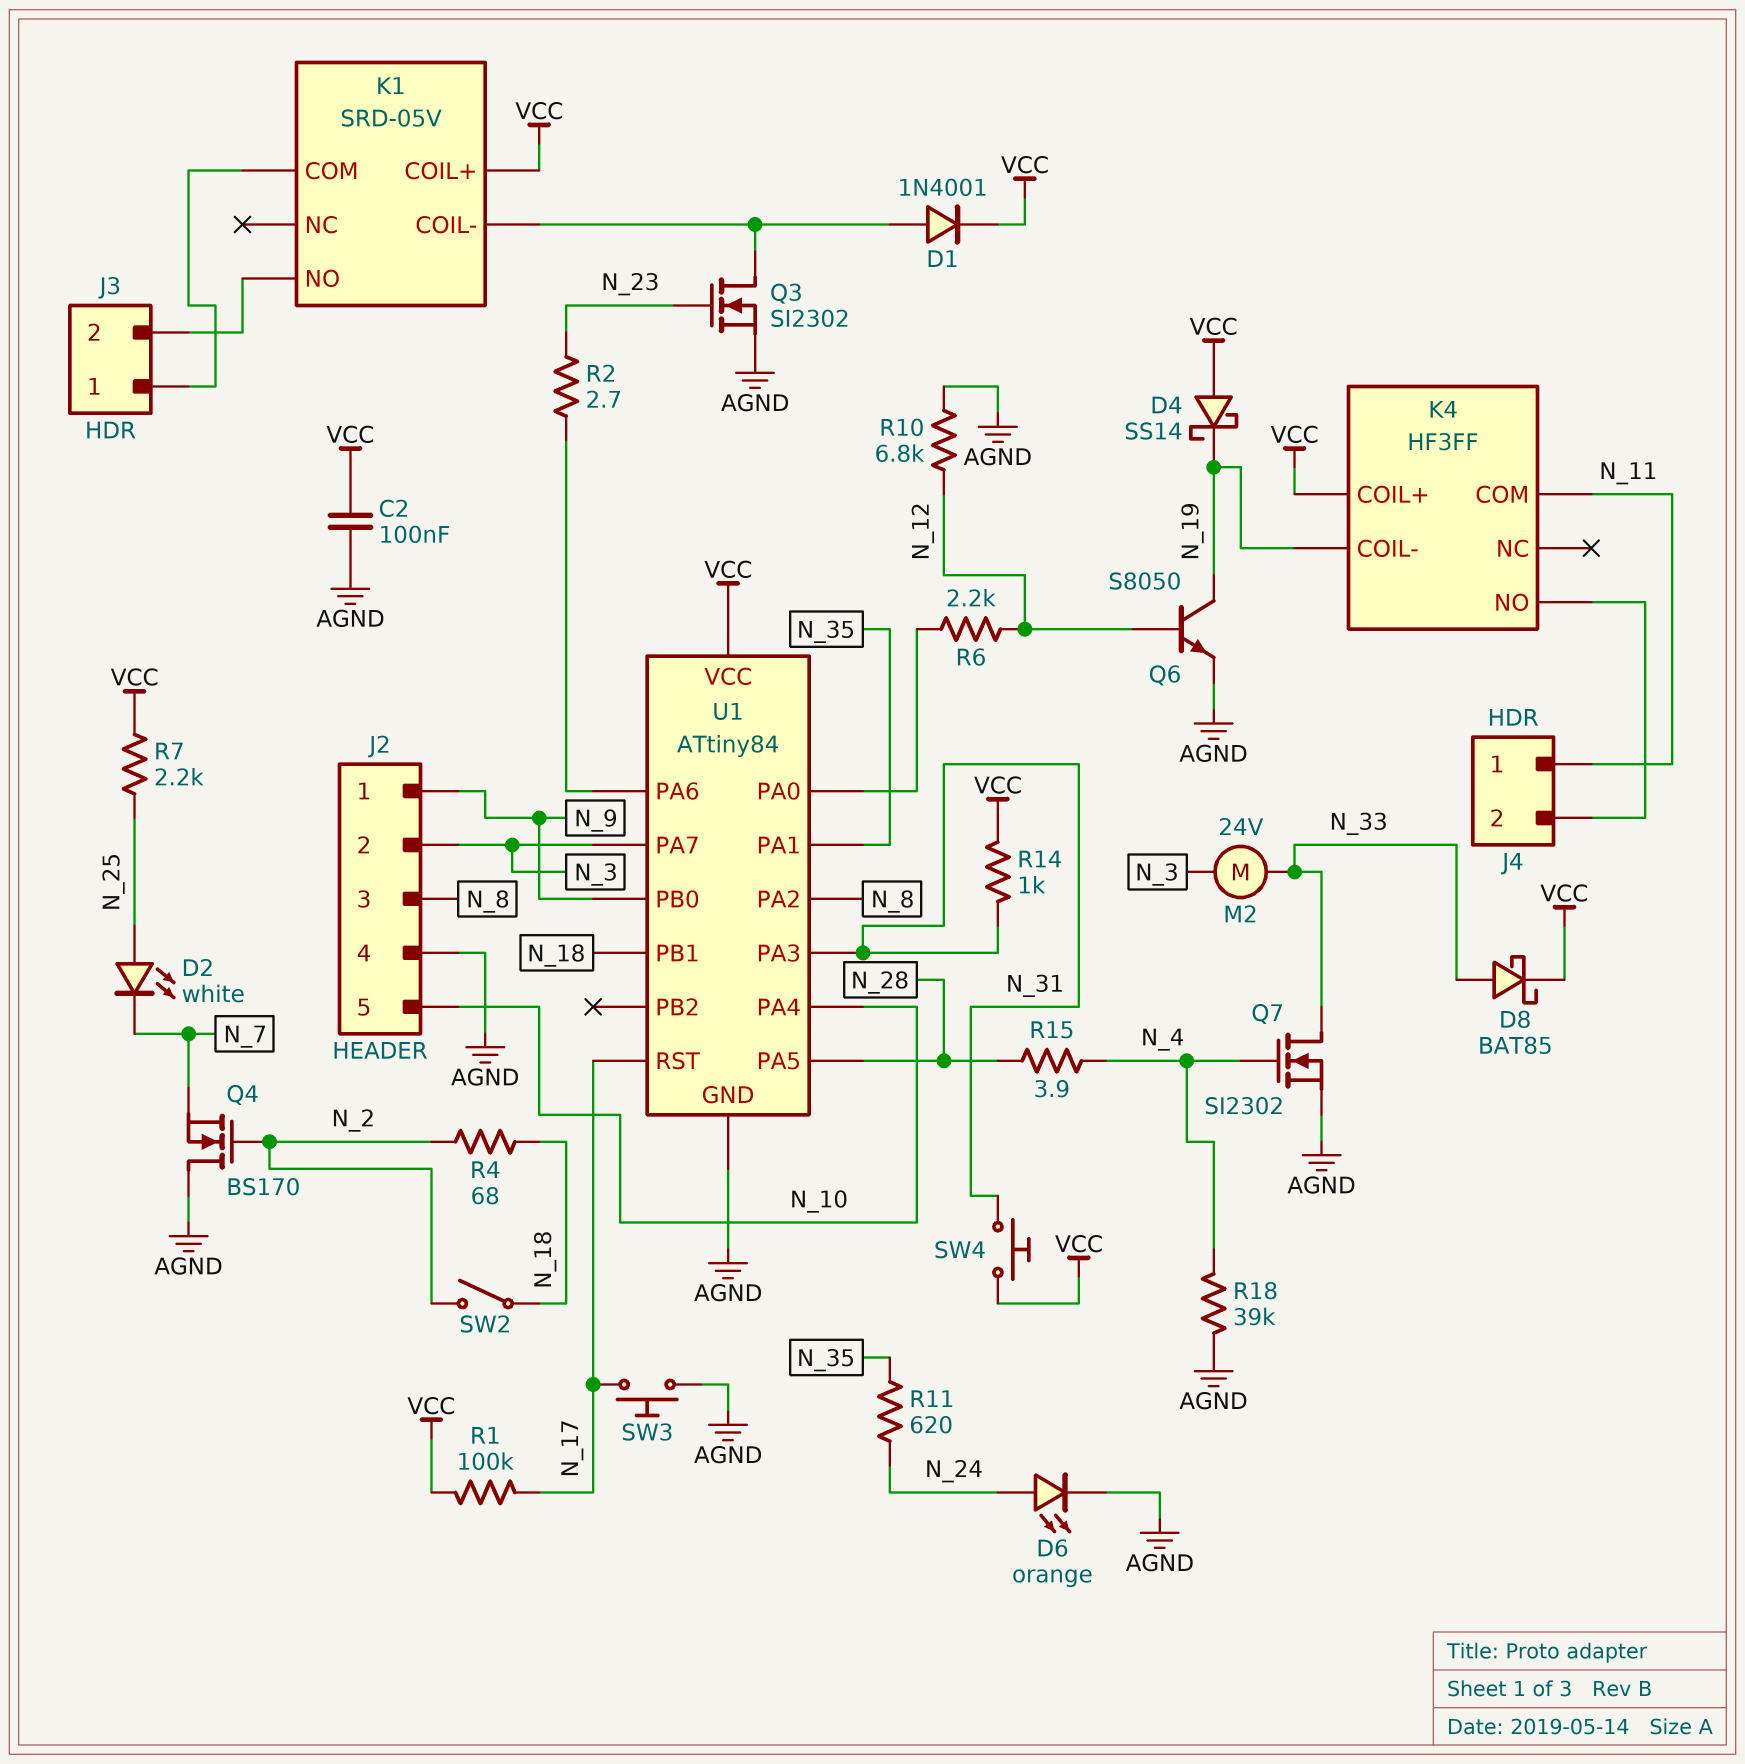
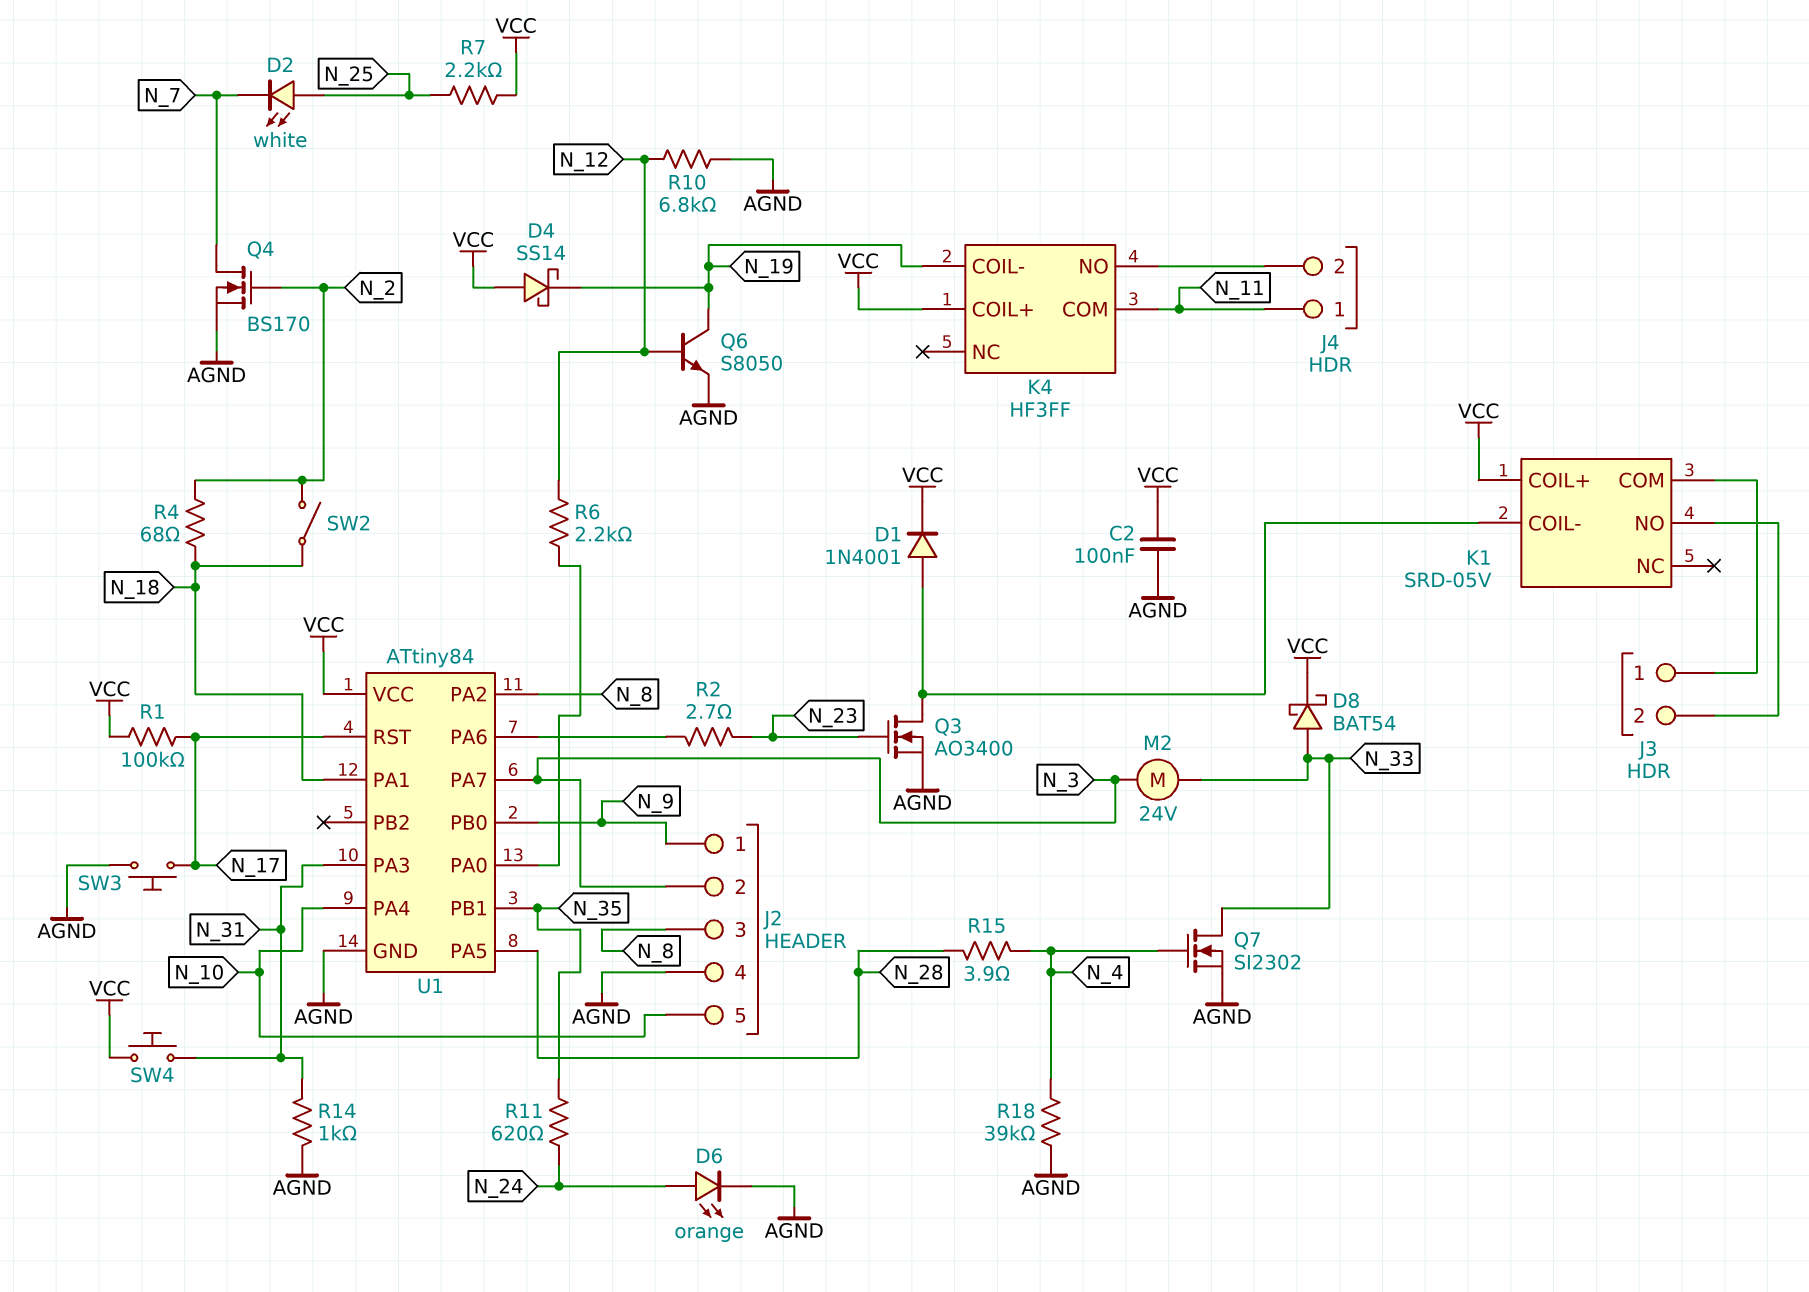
D8: schottky BAT85 (A N_33, K VCC) -> schottky BAT54 (A N_33, K VCC)
Q3: NMOS SI2302 (G N_23, D K1/COIL-, S AGND) -> NMOS AO3400 (G N_23, D K1/COIL-, S AGND)
Q4: NMOS BS170 (G N_2, D AGND, S N_7) -> NMOS BS170 (G N_2, D N_7, S AGND)
R14: 1k (N_31, VCC) -> 1k (AGND, N_31)
U1 pin PA1: N_35 -> N_18
U1 pin PB1: N_18 -> N_35

